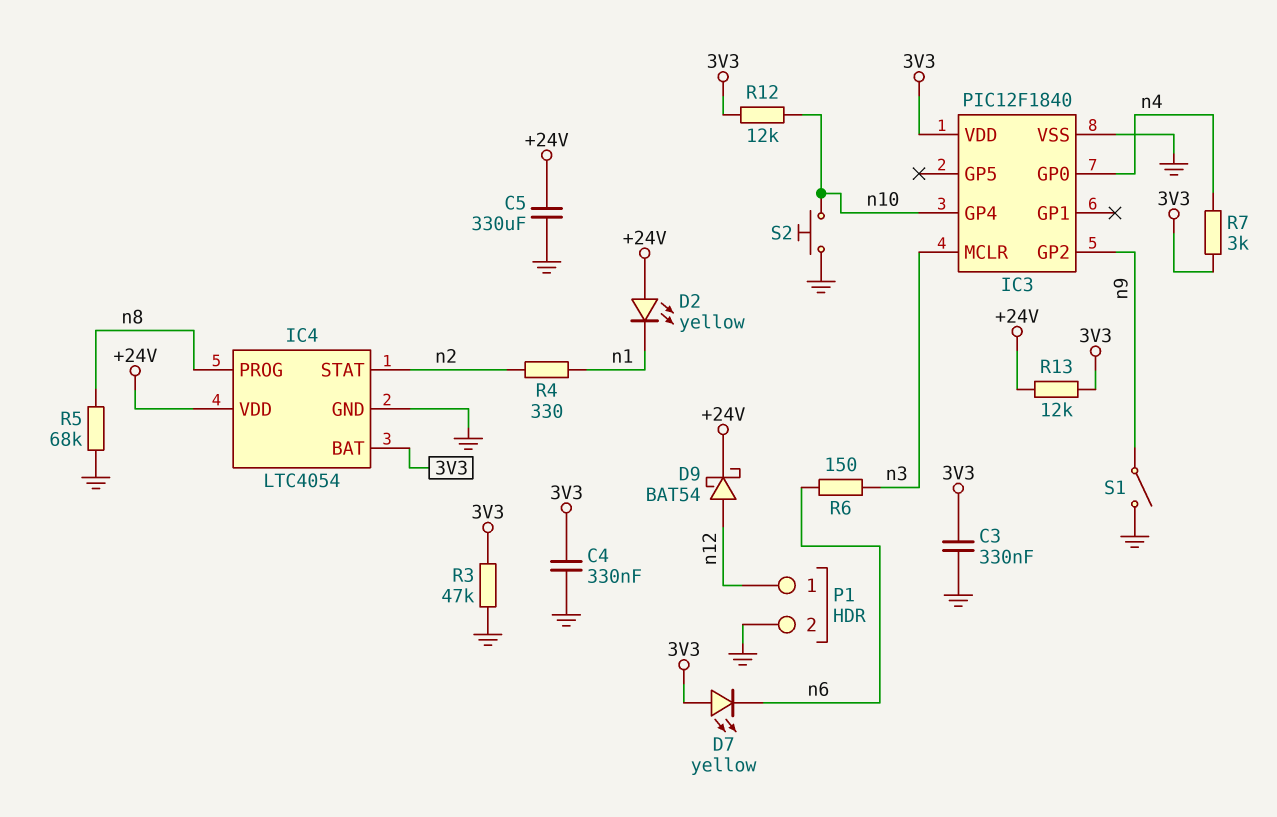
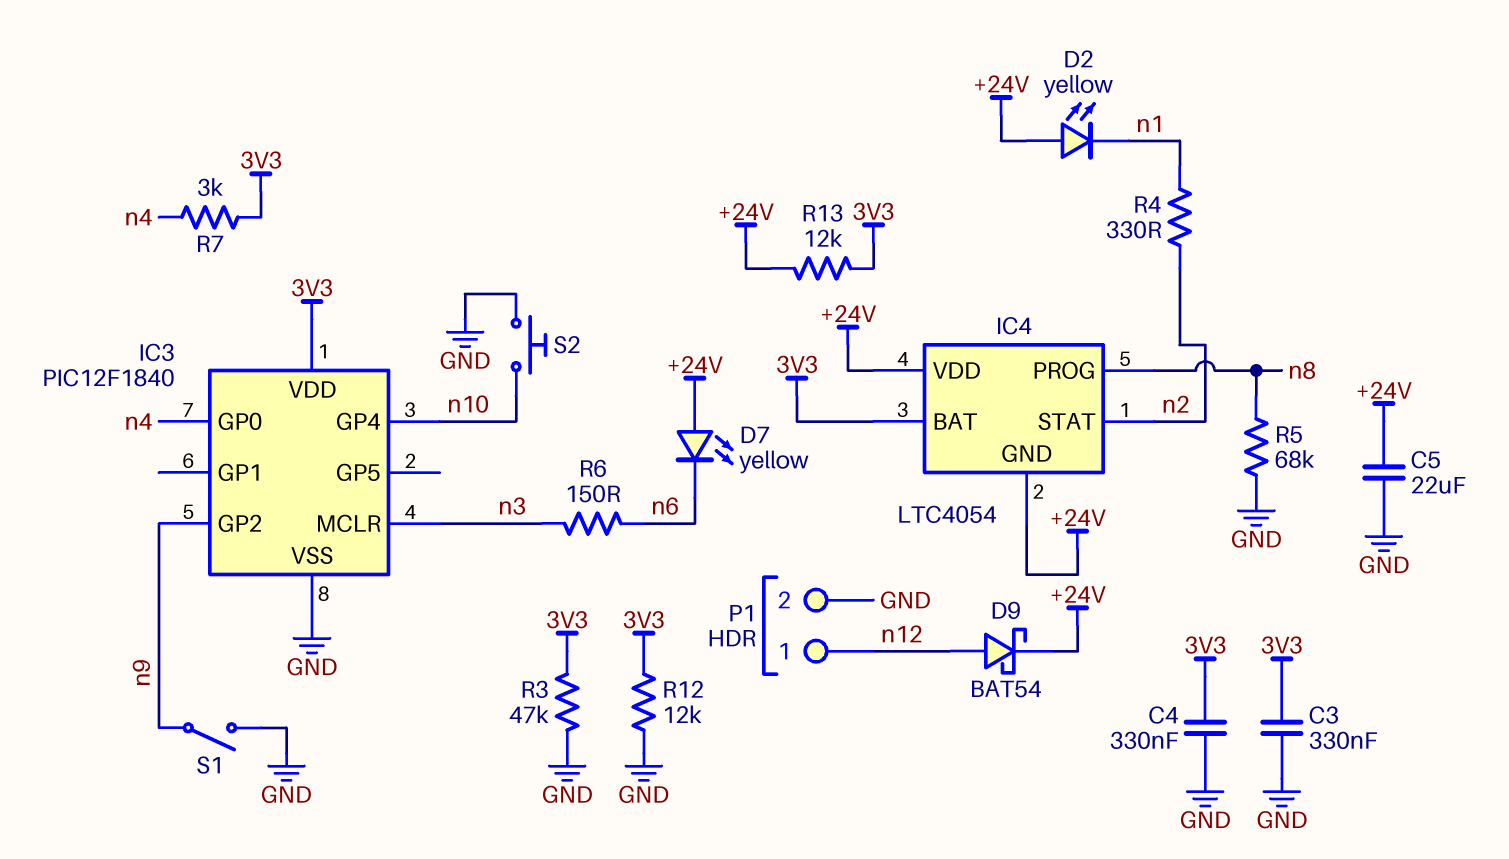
C5: 330uF (+24V, GND) -> 22uF (+24V, GND)
D7: LED yellow (A 3V3, K n6) -> LED yellow (A +24V, K n6)
IC4 pin GND: GND -> +24V
R12: 12k (3V3, n10) -> 12k (3V3, GND)

